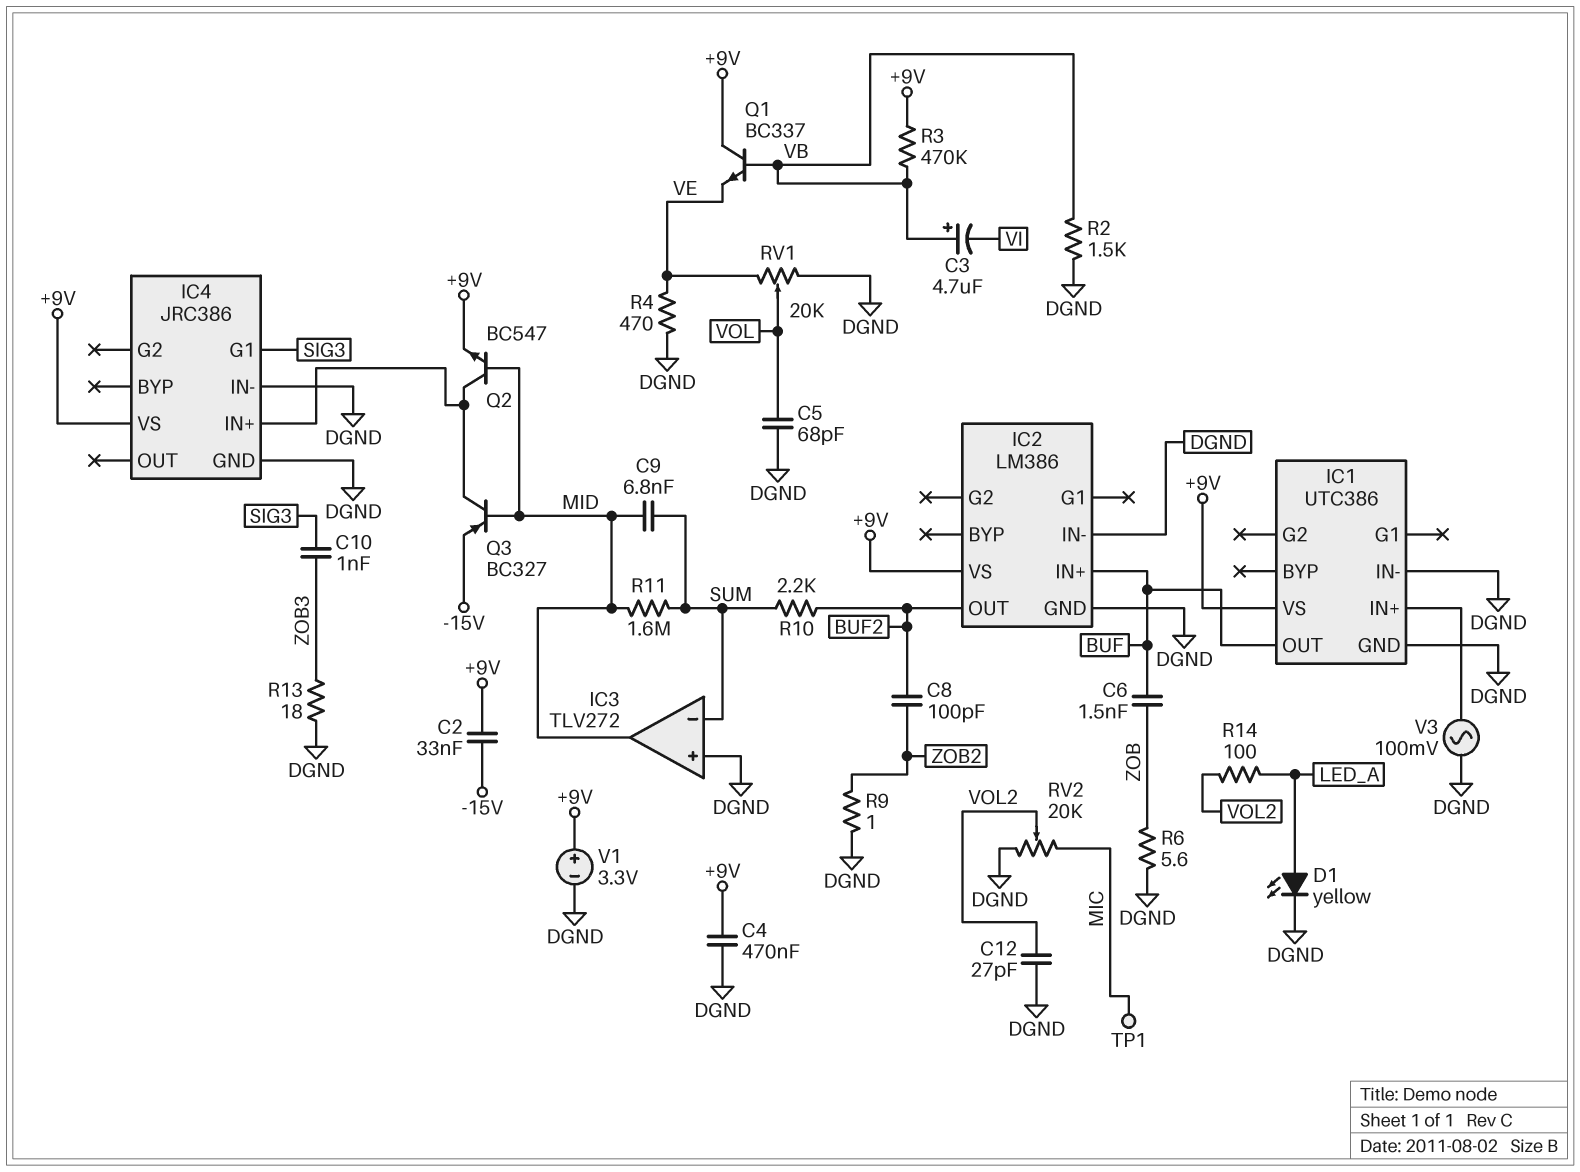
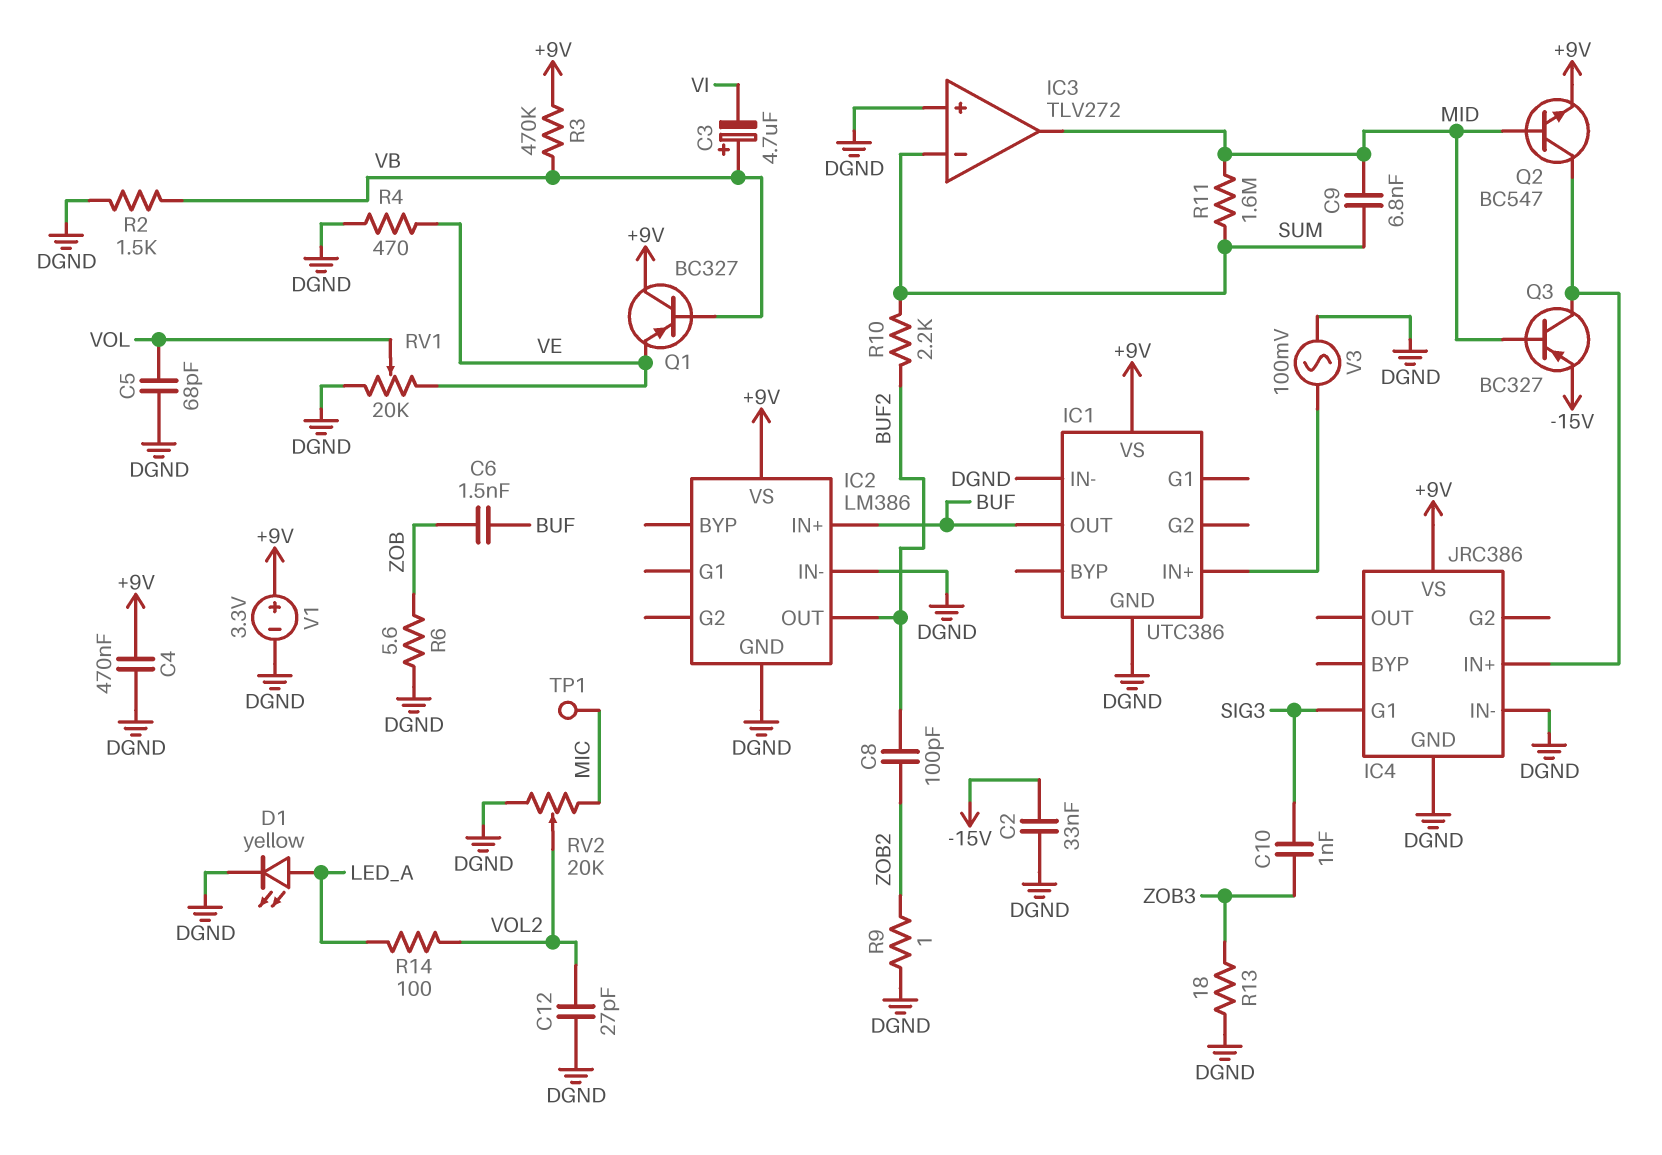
C2: 33nF (+9V, -15V) -> 33nF (-15V, DGND)
Q1: NPN BC337 (B VB, C +9V, E VE) -> PNP BC327 (B VB, C +9V, E VE)

